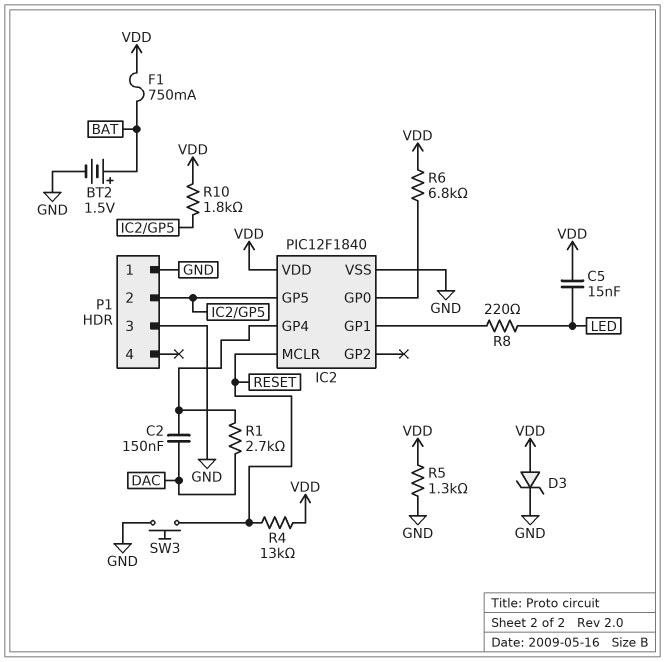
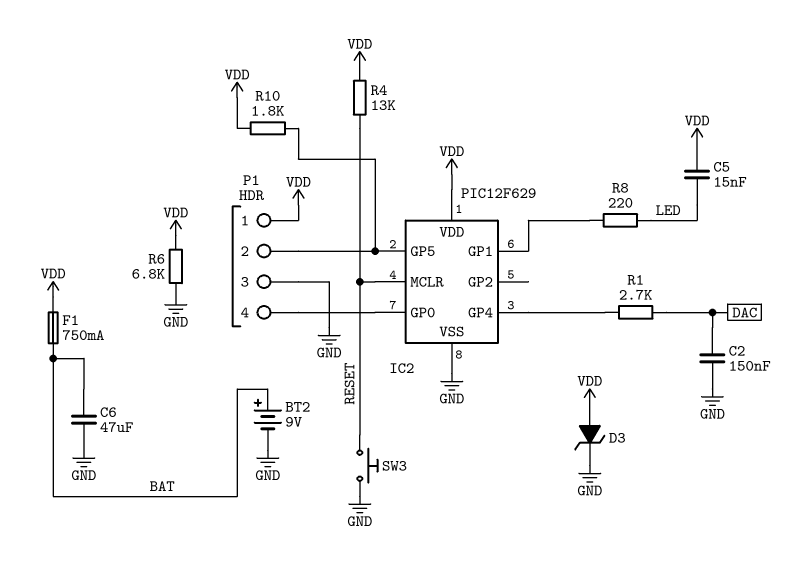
BT2: 1.5V (plus BAT, minus GND) -> 9V (plus BAT, minus GND)
C2: 150nF (DAC, IC2/GP4) -> 150nF (DAC, GND)
C6: none -> 47uF (BAT, GND)
IC2: PIC12F1840 -> PIC12F629
P1 pin 1: GND -> VDD
P1 pin 4: none -> IC2/GP0
R5: 1.3k (GND, VDD) -> none
R6: 6.8k (IC2/GP0, VDD) -> 6.8k (GND, VDD)

